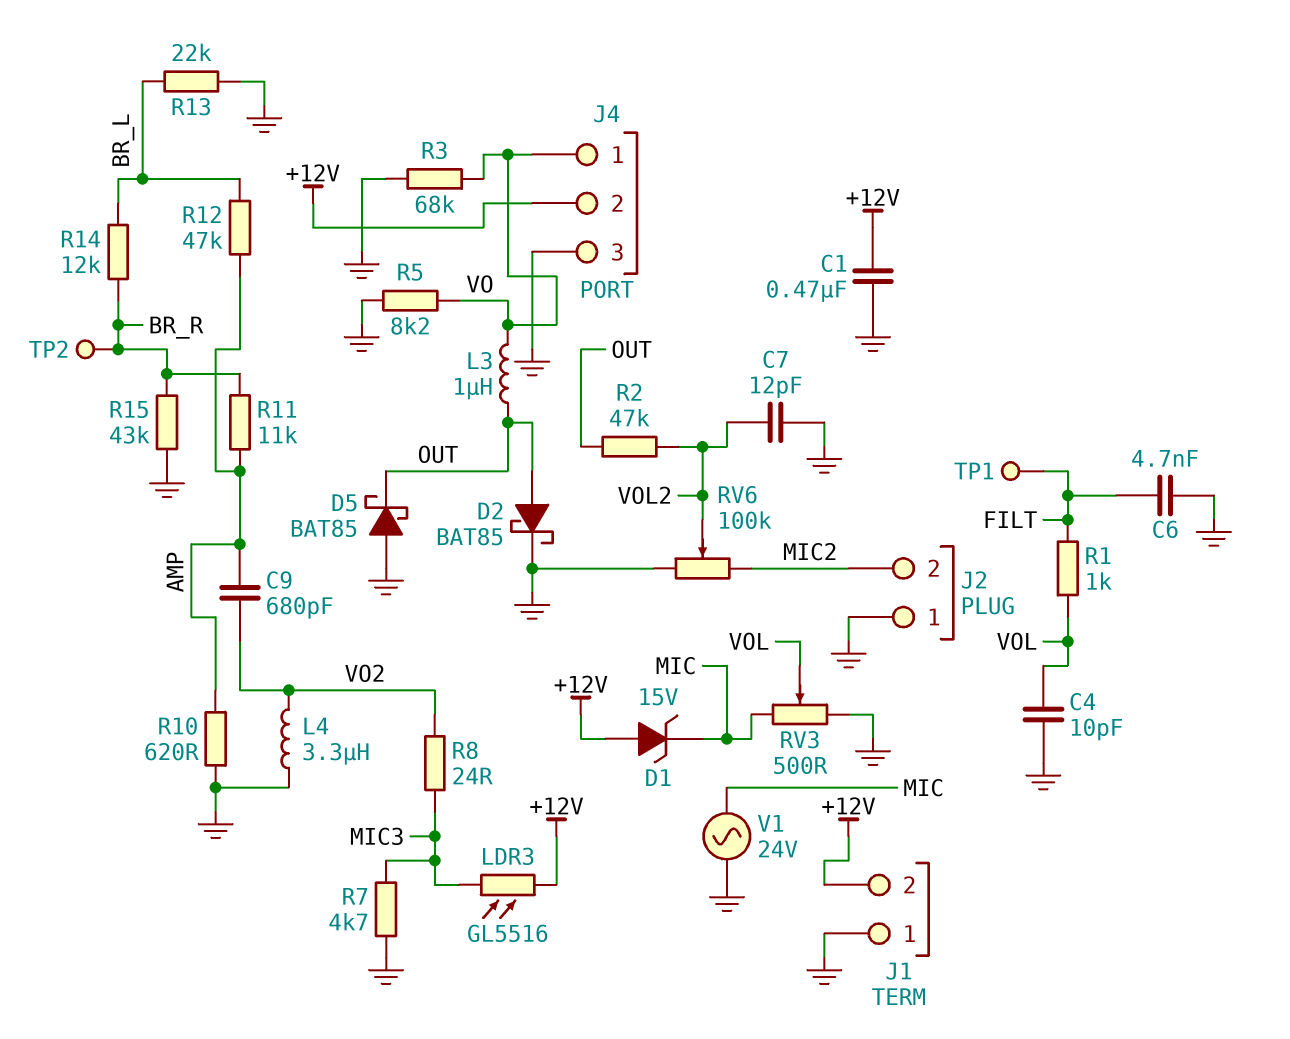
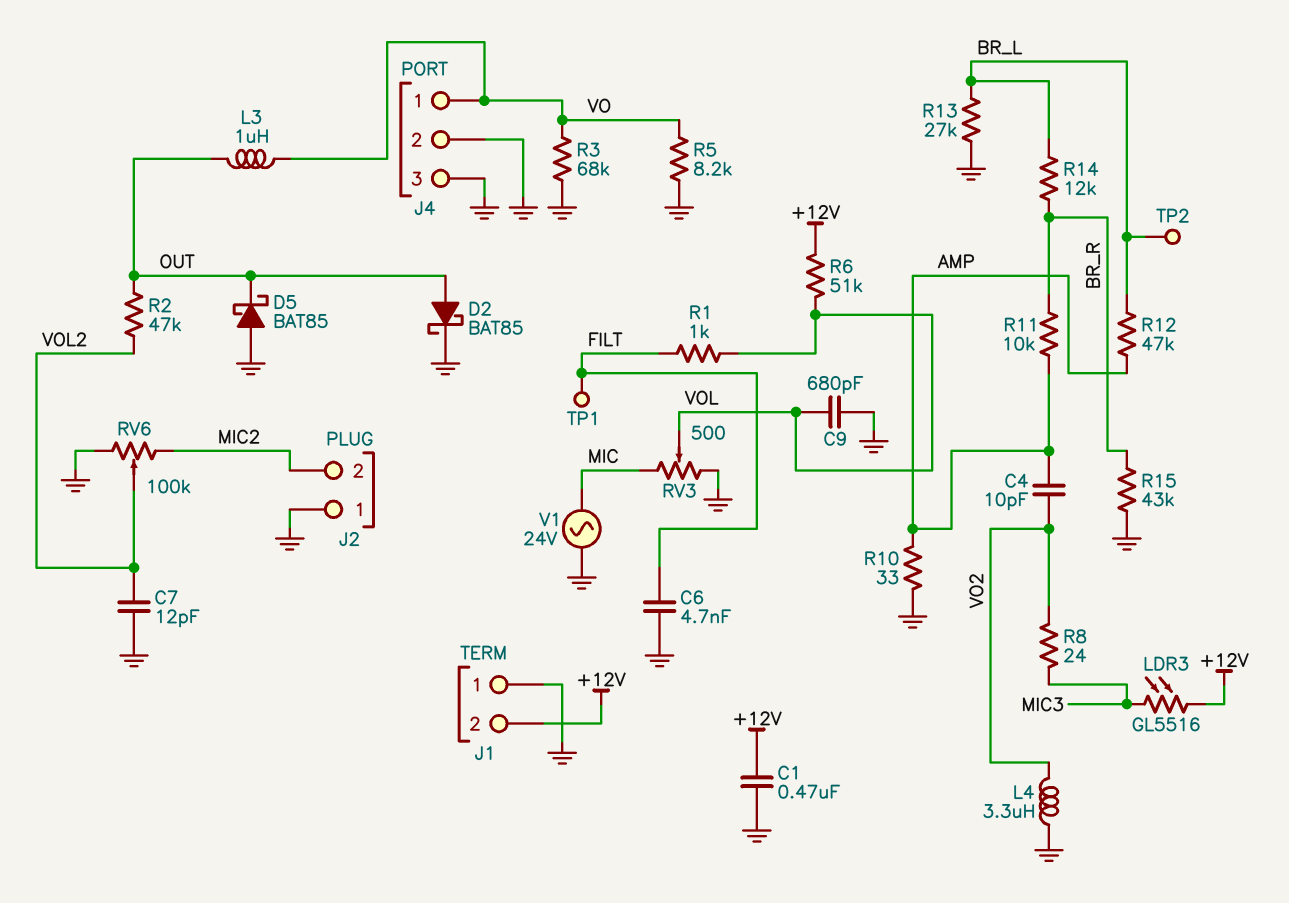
C4: 10pF (GND, VOL) -> 10pF (AMP, VO2)
C9: 680pF (AMP, VO2) -> 680pF (GND, VOL)
D1: zener 15V (A +12V, K MIC) -> none
J4 pin 2: +12V -> GND
R6: none -> 51k (+12V, VOL)
R7: 4.7k (GND, MIC3) -> none
R10: 620 (AMP, GND) -> 33 (AMP, GND)
R11: 11k (AMP, BR_R) -> 10k (AMP, BR_R)
R13: 22k (BR_L, GND) -> 27k (BR_L, GND)
TP2: test point (BR_R) -> test point (BR_L)

